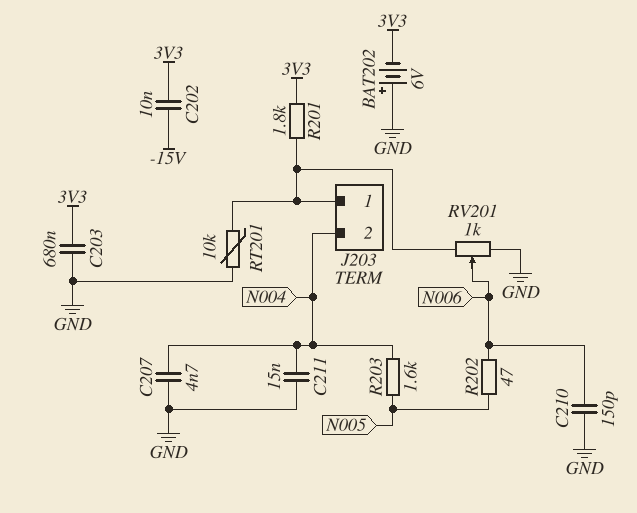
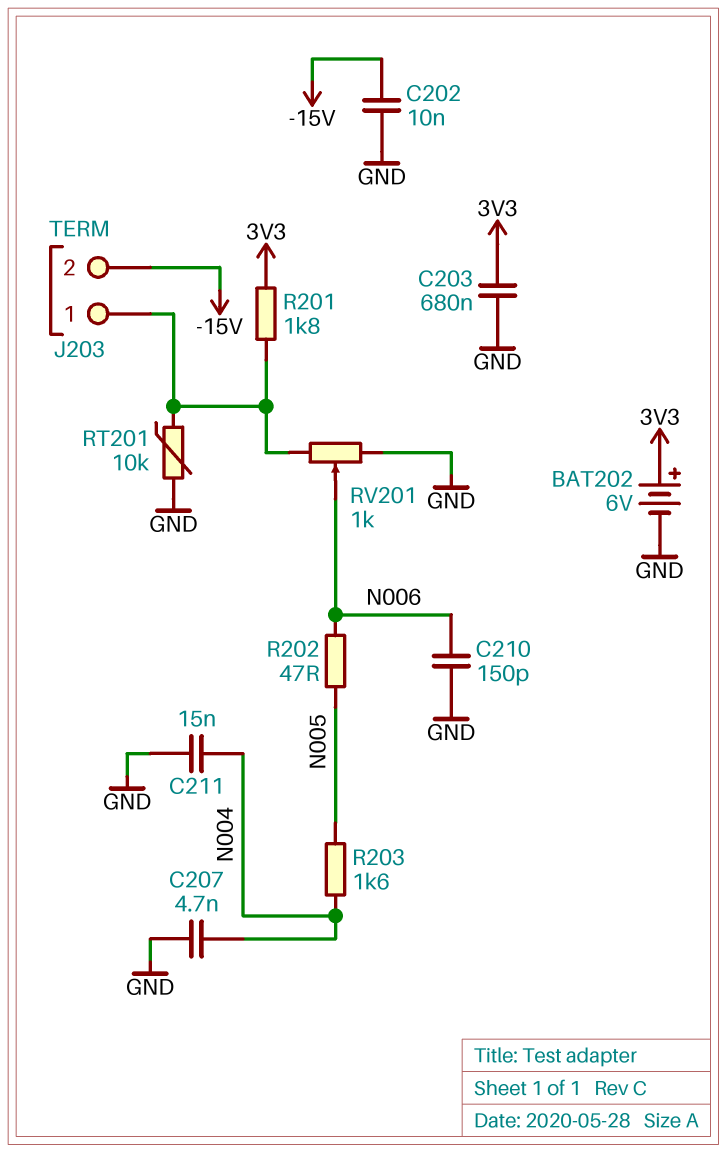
BAT202: 6V (plus GND, minus 3V3) -> 6V (plus 3V3, minus GND)
C202: 10nF (-15V, 3V3) -> 10nF (-15V, GND)
J203 pin 2: N004 -> -15V

